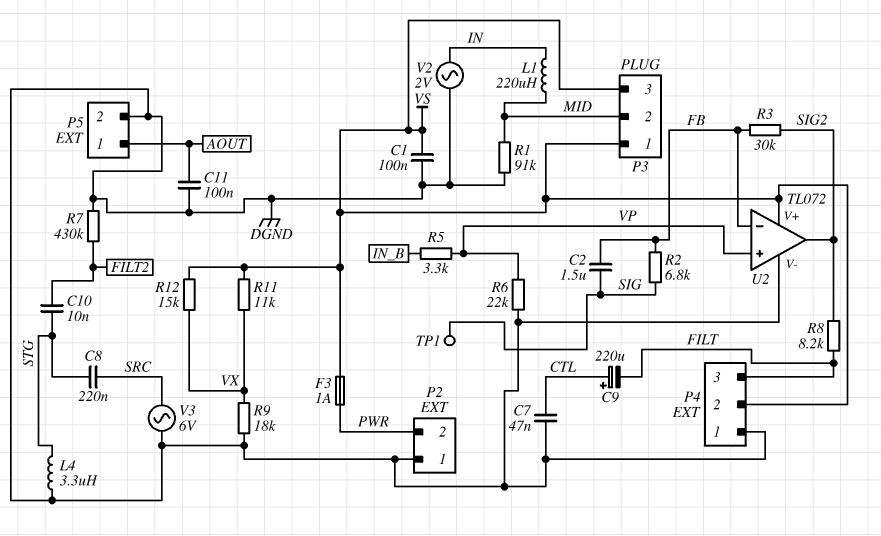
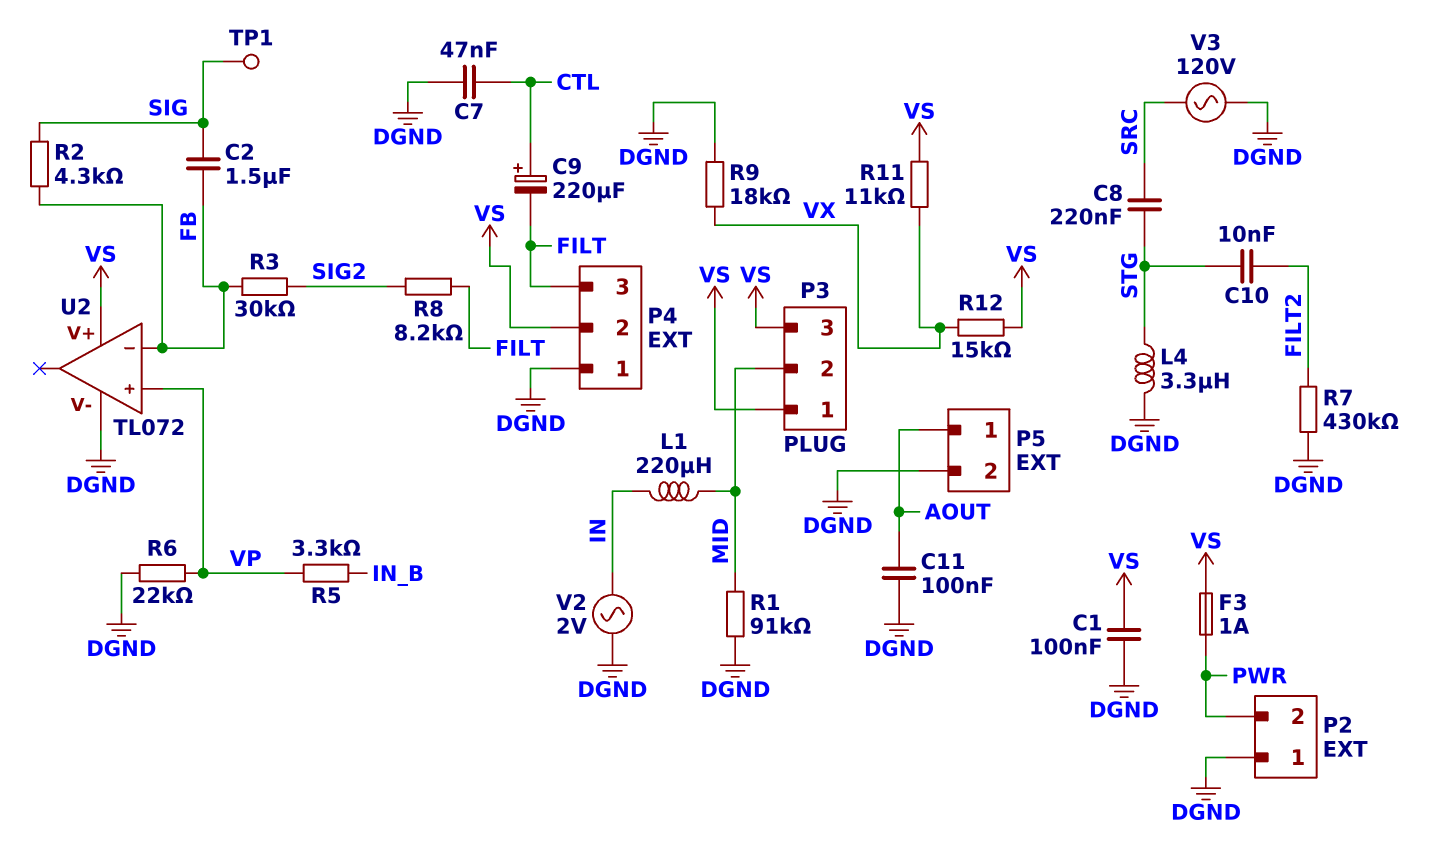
R2: 6.8k (FB, SIG) -> 4.3k (FB, SIG)
U2 pin out: SIG2 -> none
V3: AC 6V (DGND, SRC) -> AC 120V (DGND, SRC)

